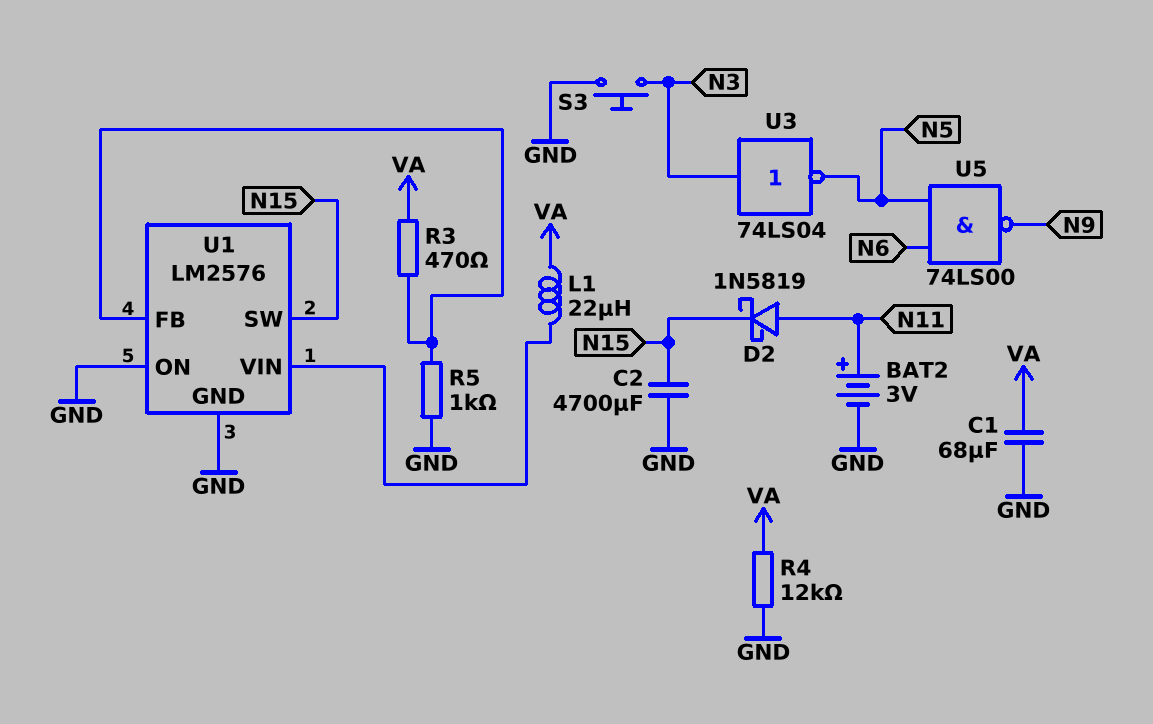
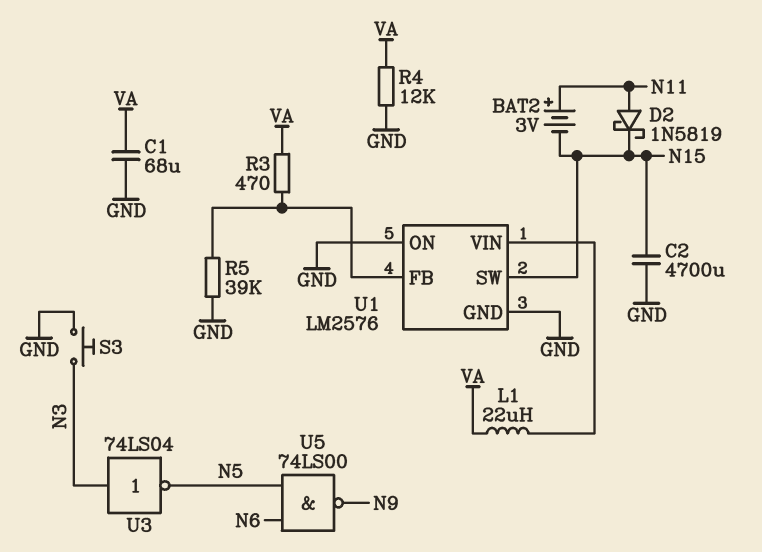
BAT2: 3V (plus N11, minus GND) -> 3V (plus N11, minus N15)
R5: 1k (GND, U1/FB) -> 39k (GND, U1/FB)

